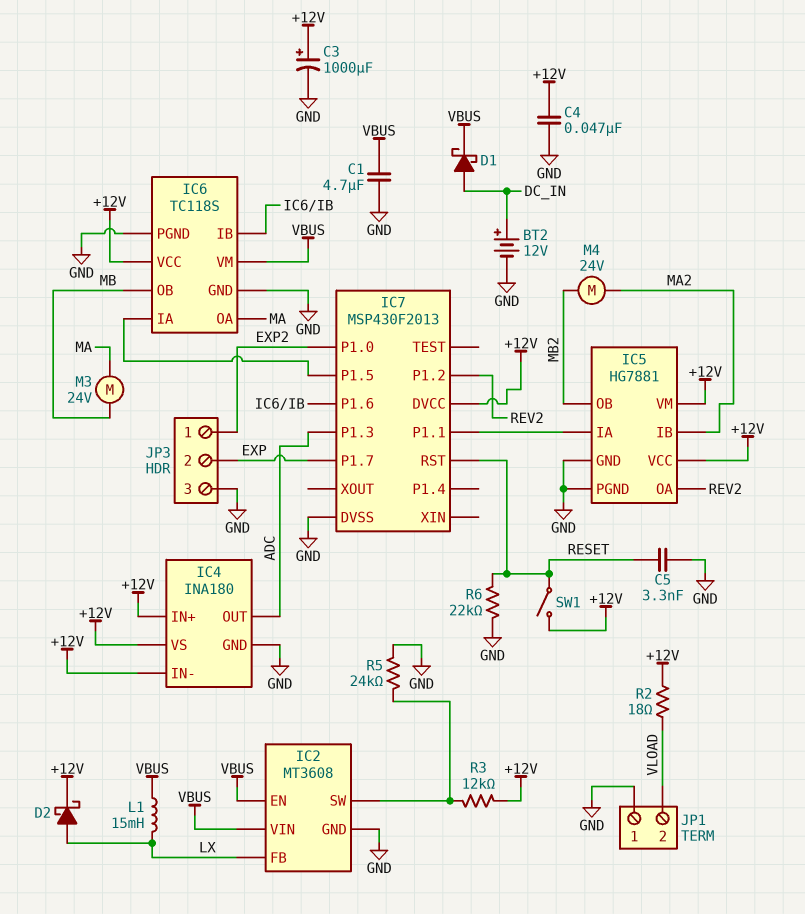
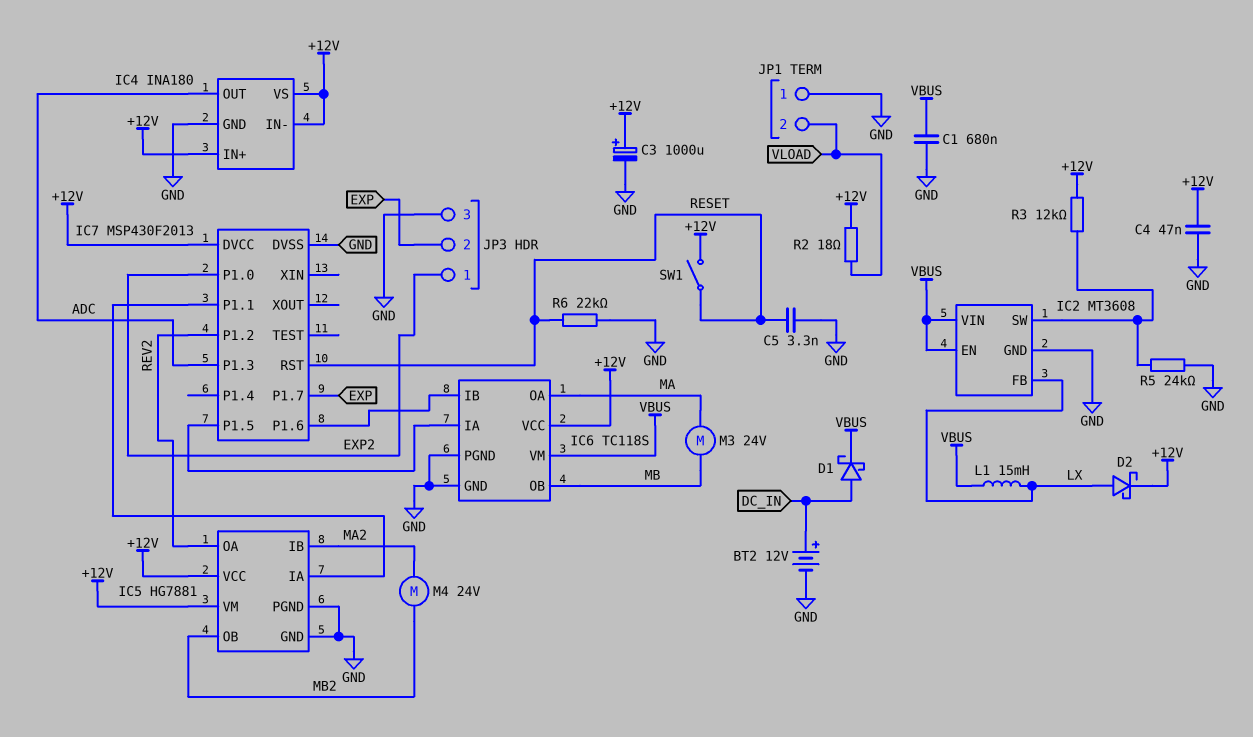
C1: 4.7uF (GND, VBUS) -> 680nF (GND, VBUS)

